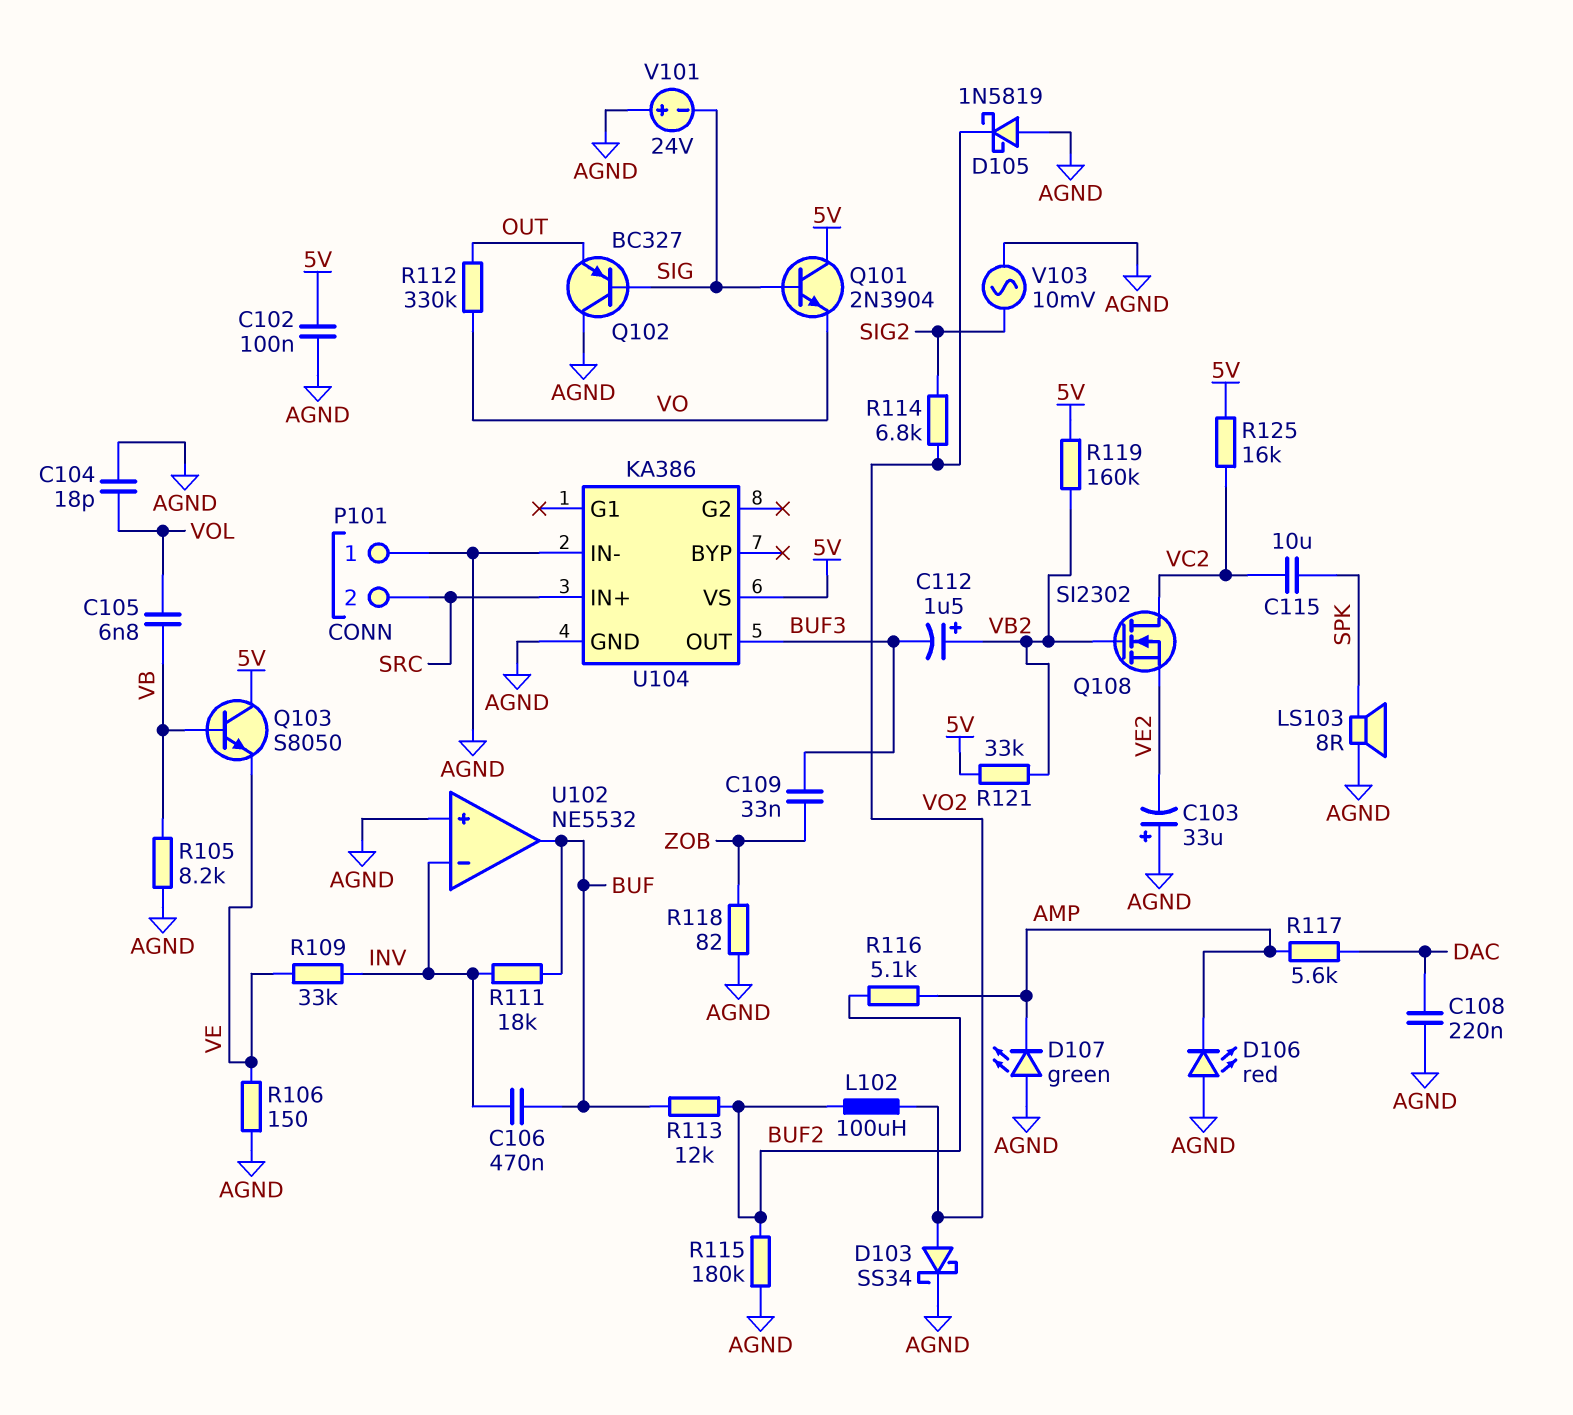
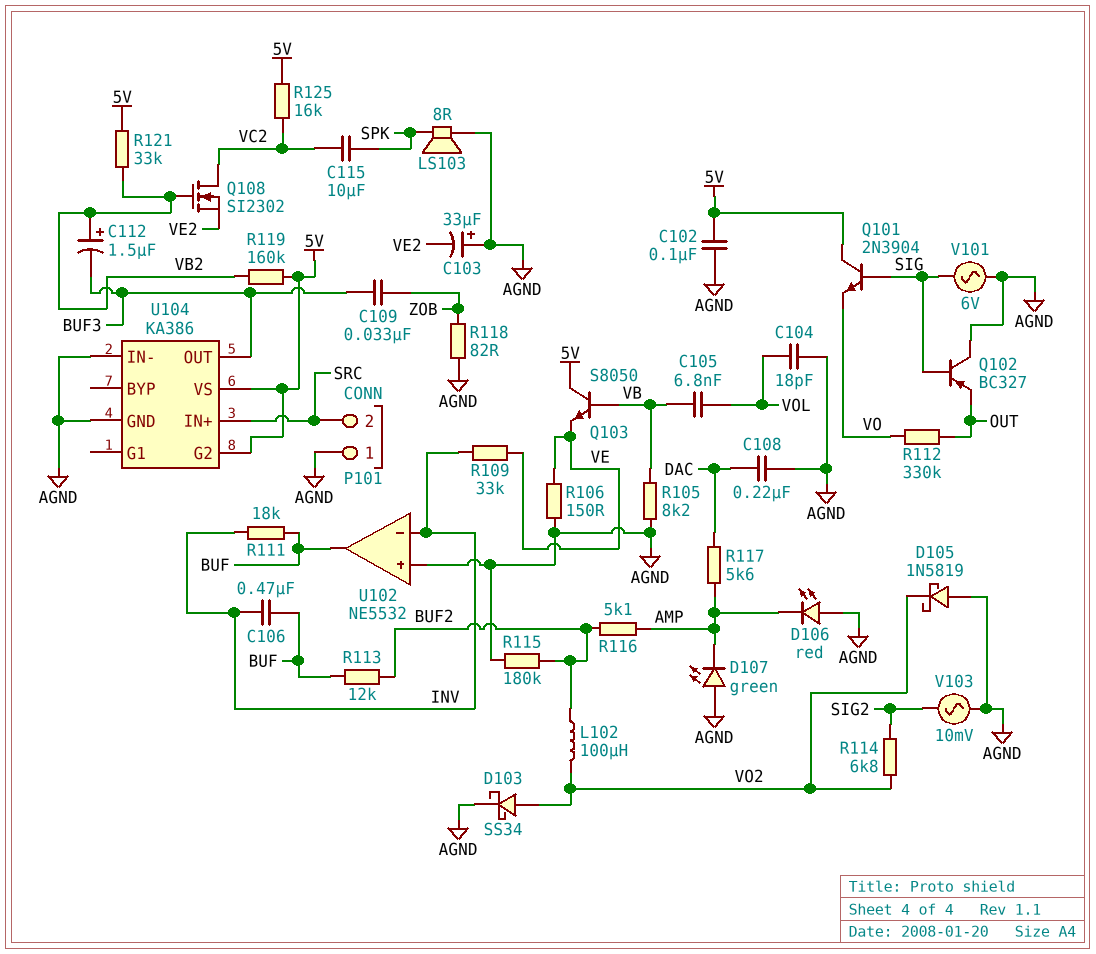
U104 pin G2: none -> 5V
V101: 24V (plus AGND, minus SIG) -> AC 6V (AGND, SIG)

